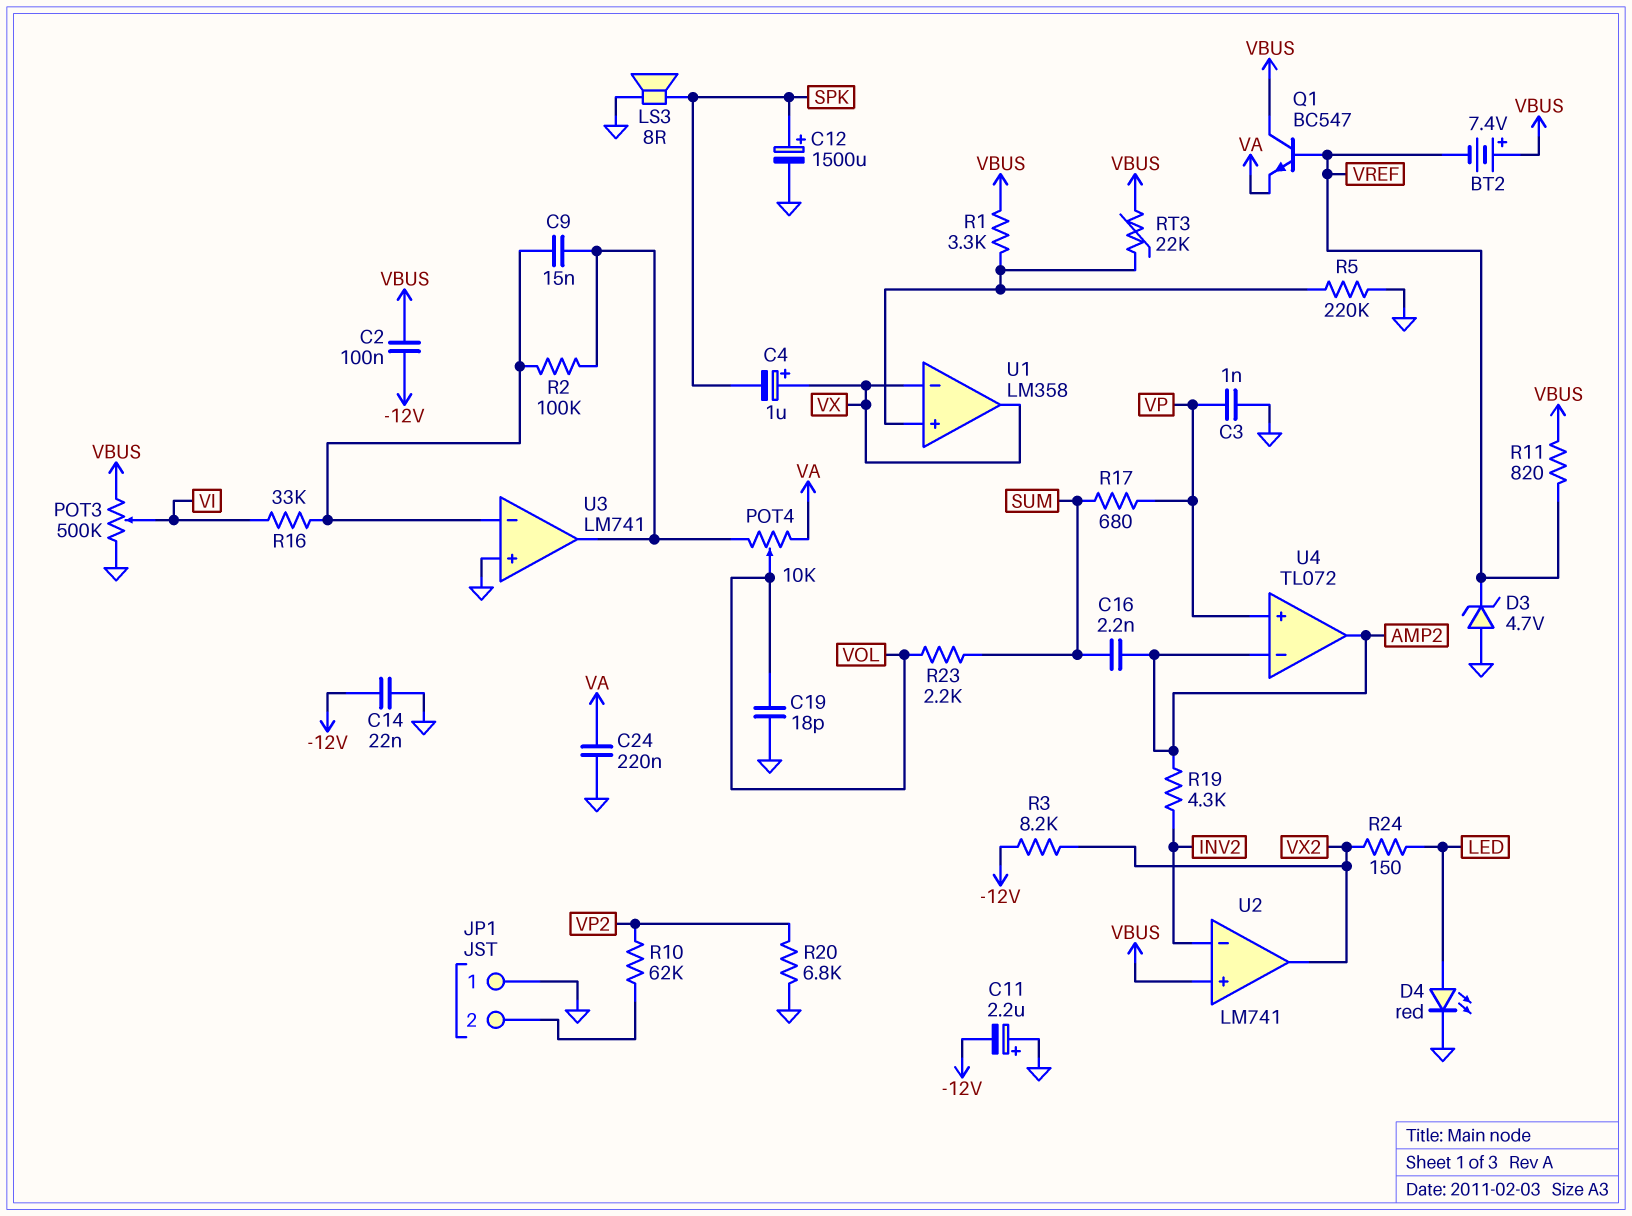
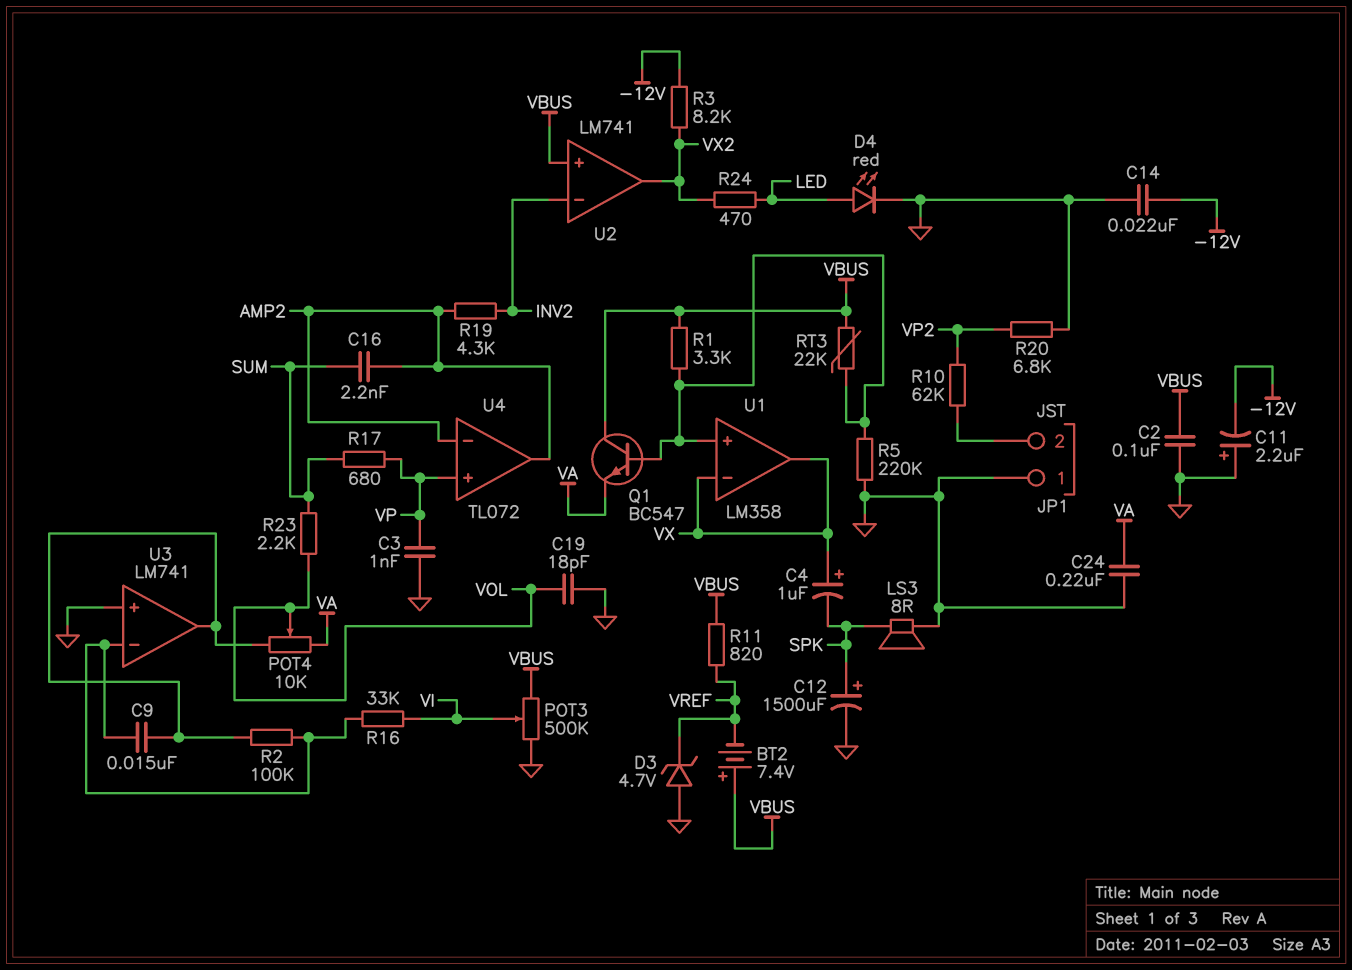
C2: 100nF (-12V, VBUS) -> 100nF (GND, VBUS)
Q1: NPN BC547 (B VREF, C VBUS, E VA) -> NPN BC547 (B U1/in+, C VBUS, E VA)
R24: 150 (LED, VX2) -> 470 (LED, VX2)

